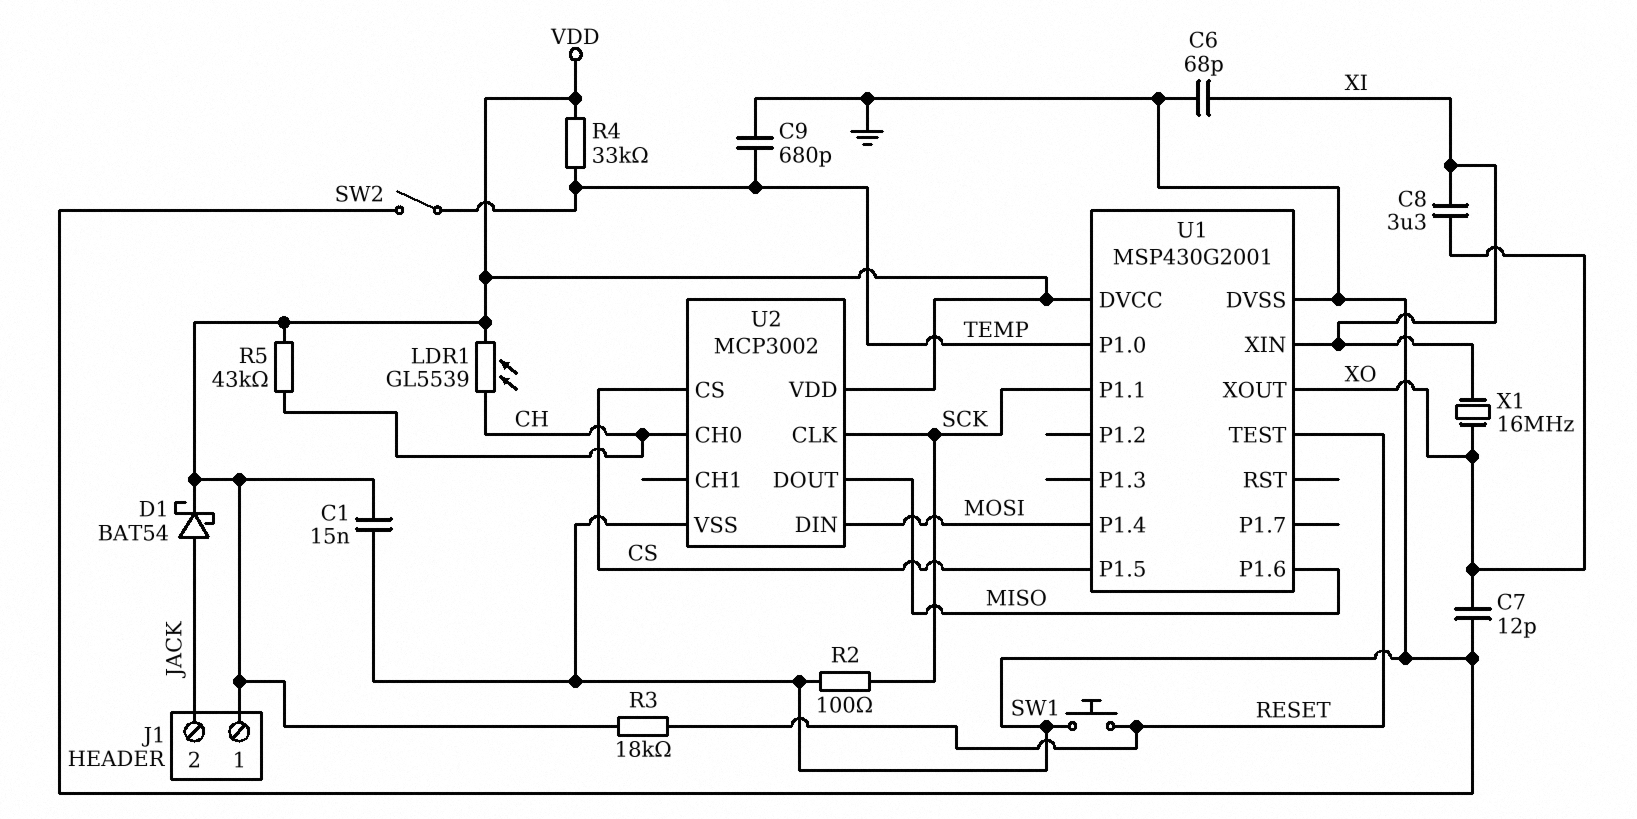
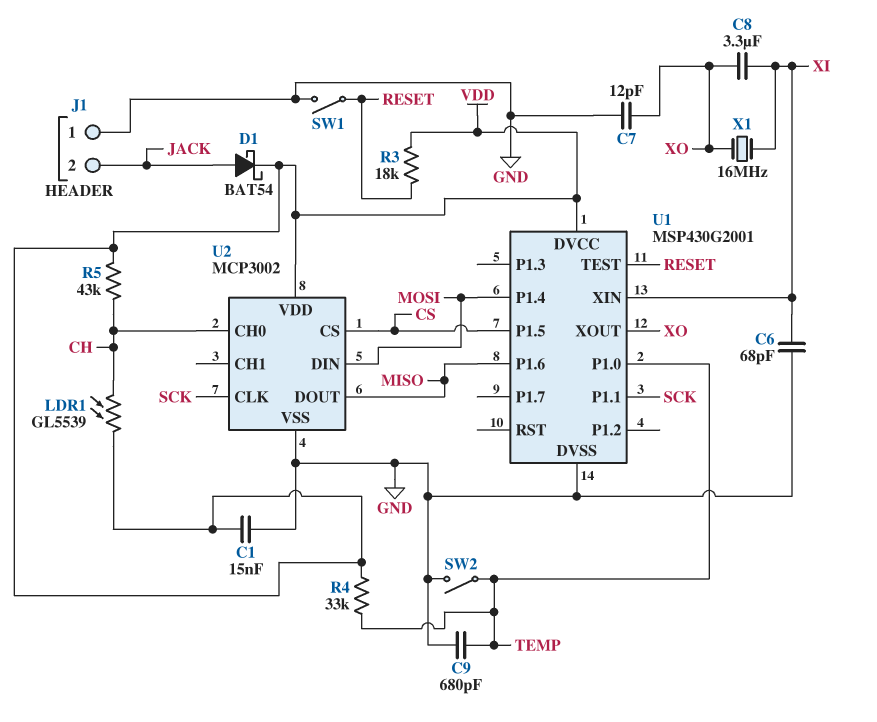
J1 pin 1: VDD -> GND
R2: 100 (GND, SCK) -> none
SW1: button (GND, RESET) -> switch (GND, RESET)

